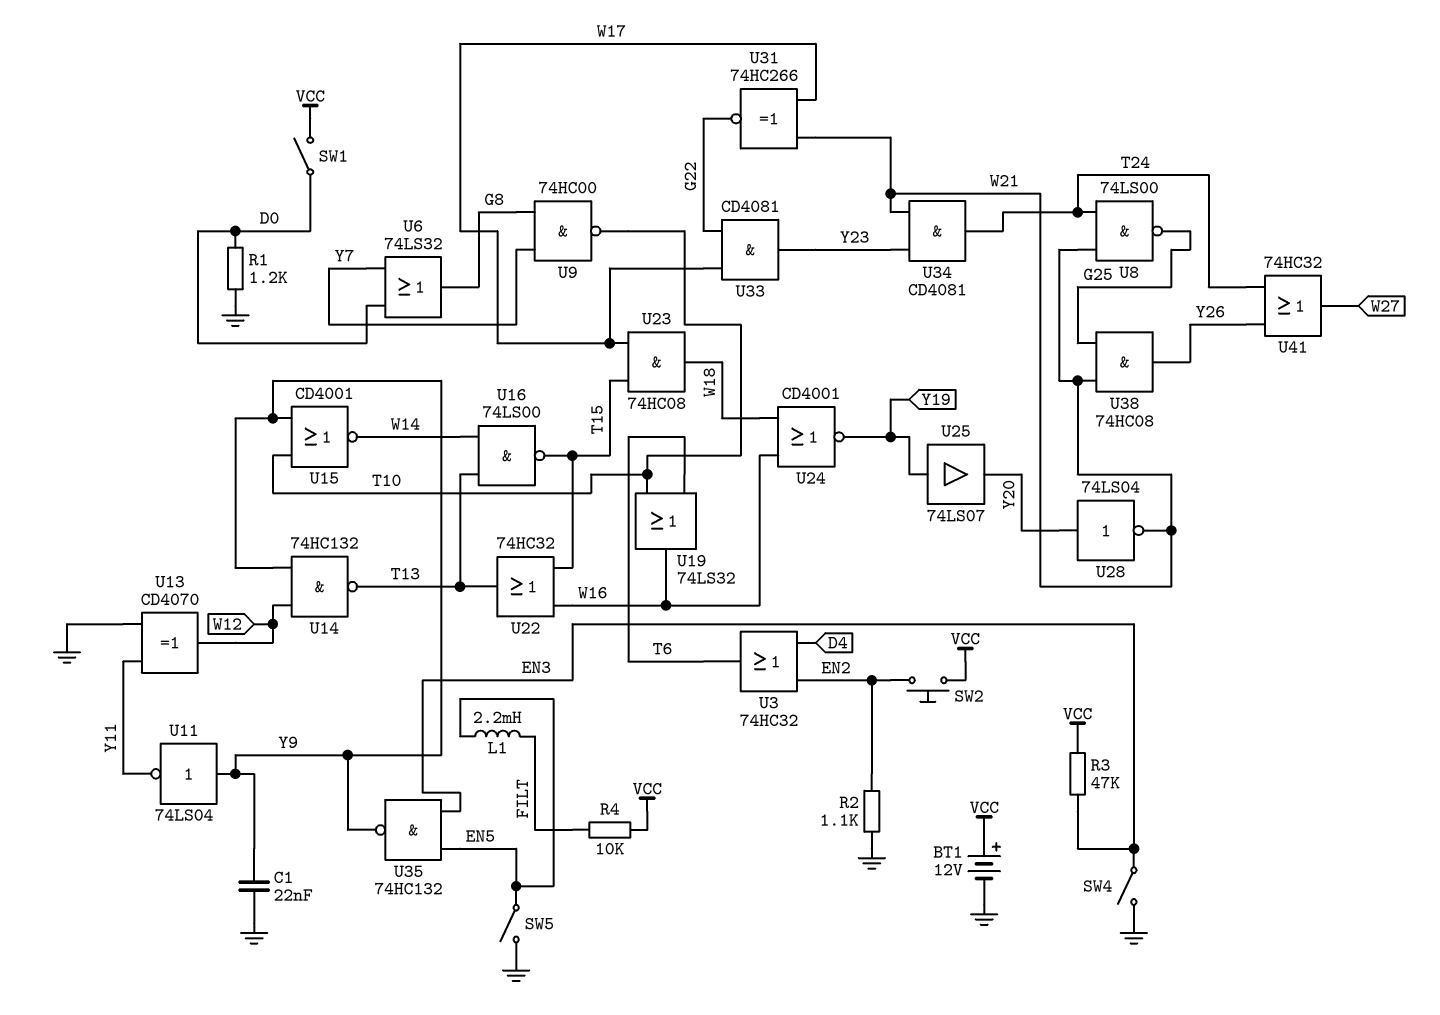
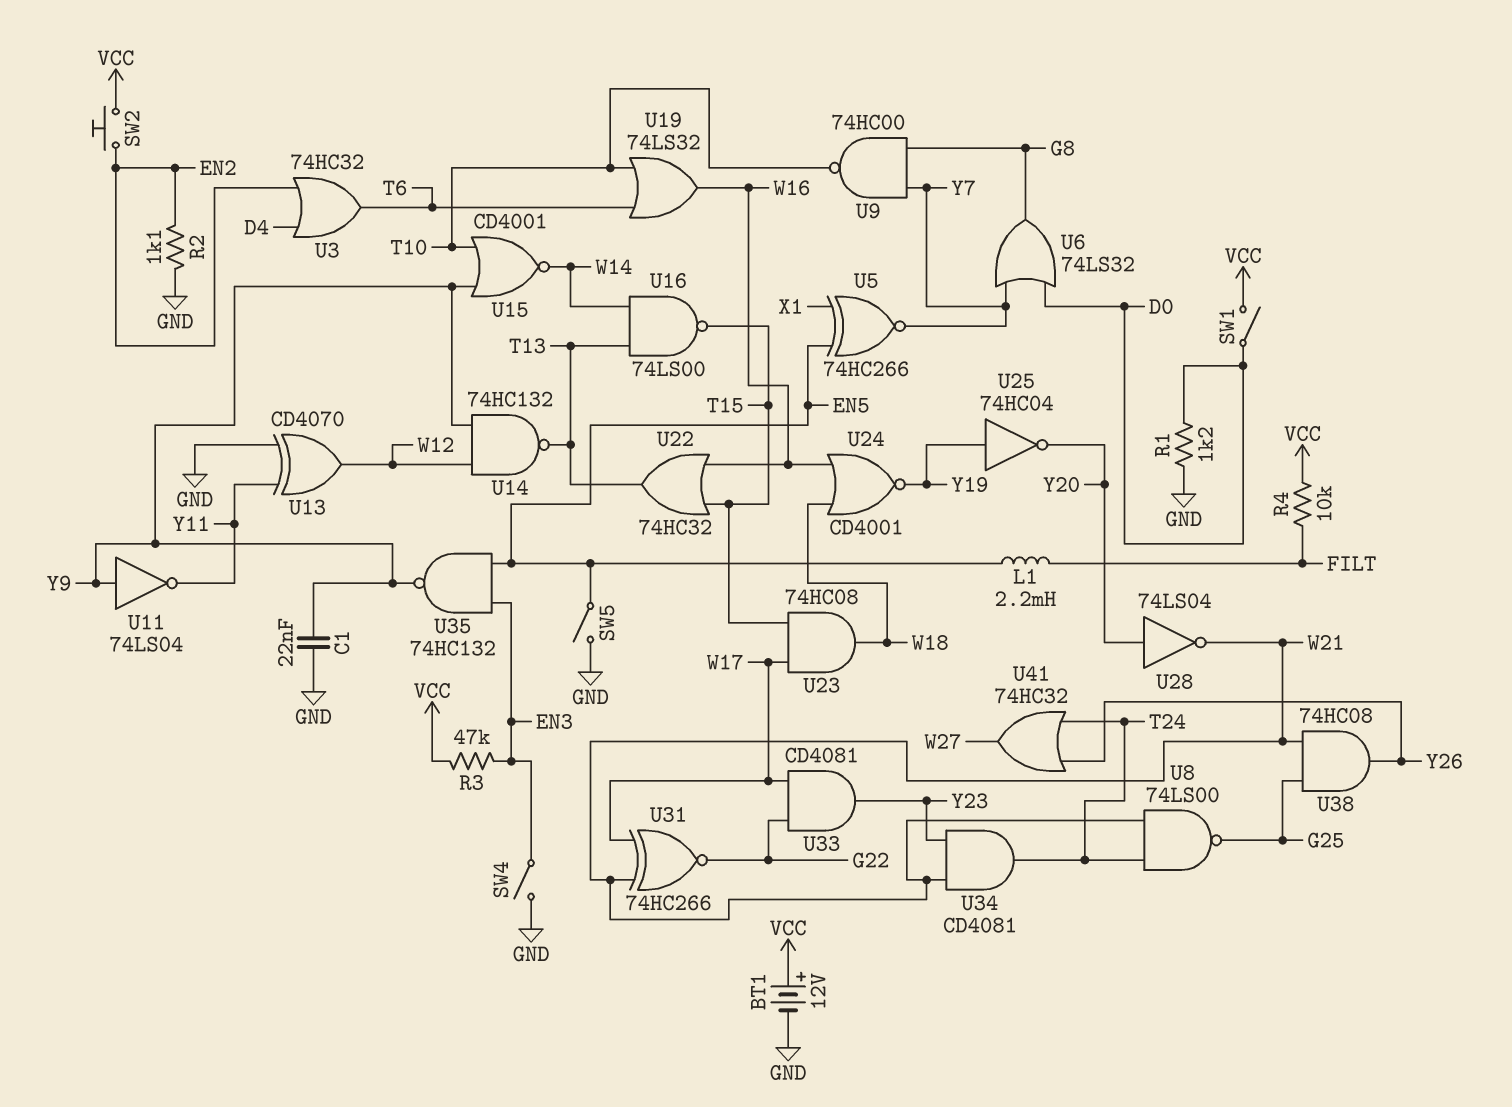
U5: none -> XNOR 74HC266 (in EN5, in X1, out Y7)
U25: buffer 74LS07 (in Y19, out Y20) -> NOT 74HC04 (in Y19, out Y20)

